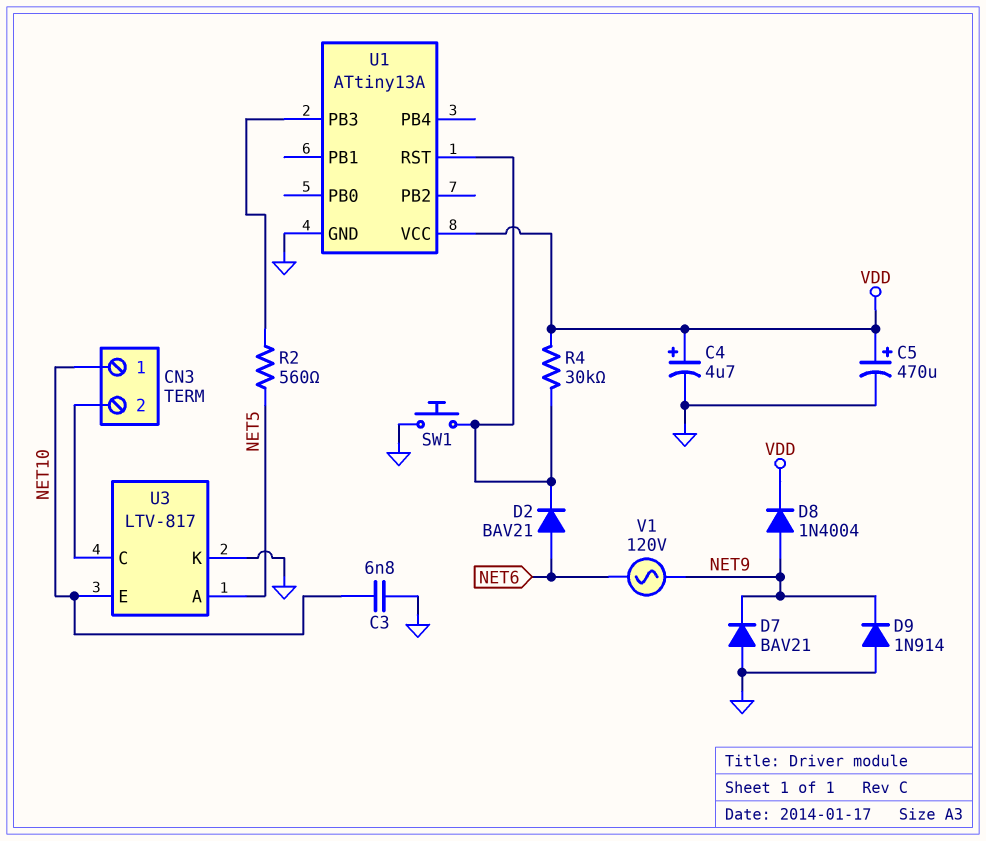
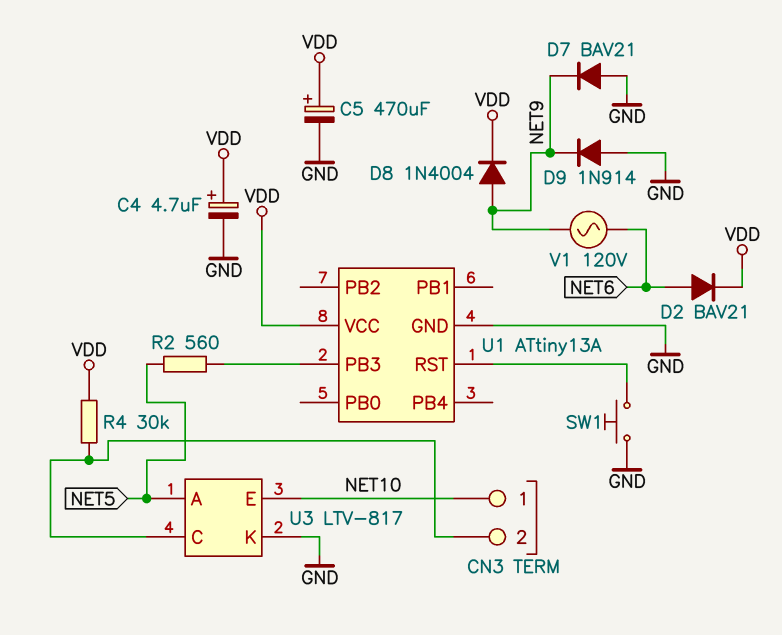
C3: 6.8nF (GND, NET10) -> none
D2: diode BAV21 (A NET6, K U1/RST) -> diode BAV21 (A NET6, K VDD)
R4: 30k (U1/RST, VDD) -> 30k (CN3/2, VDD)

